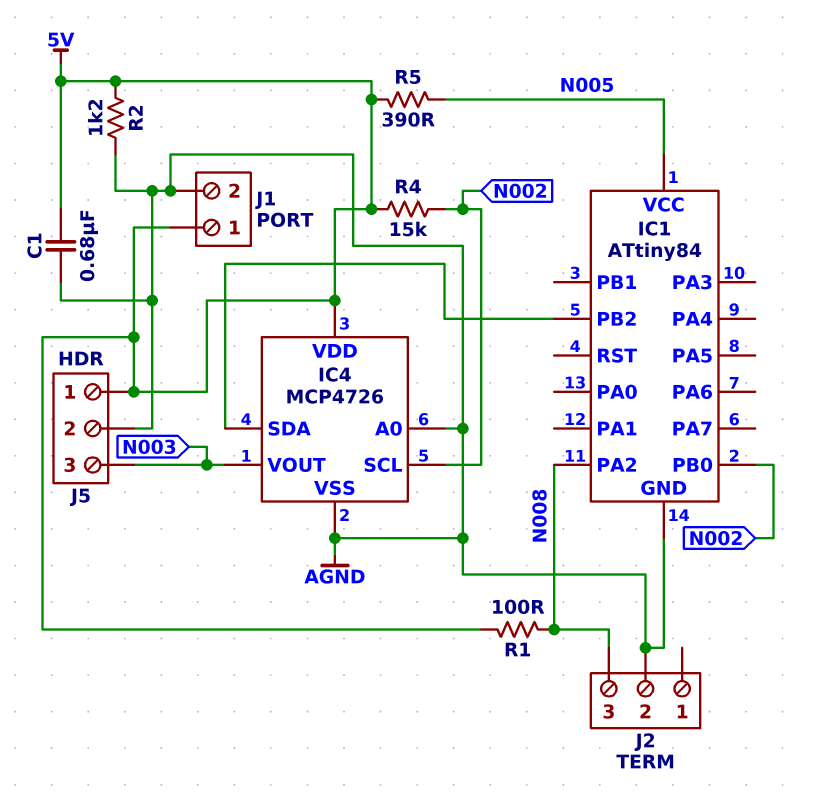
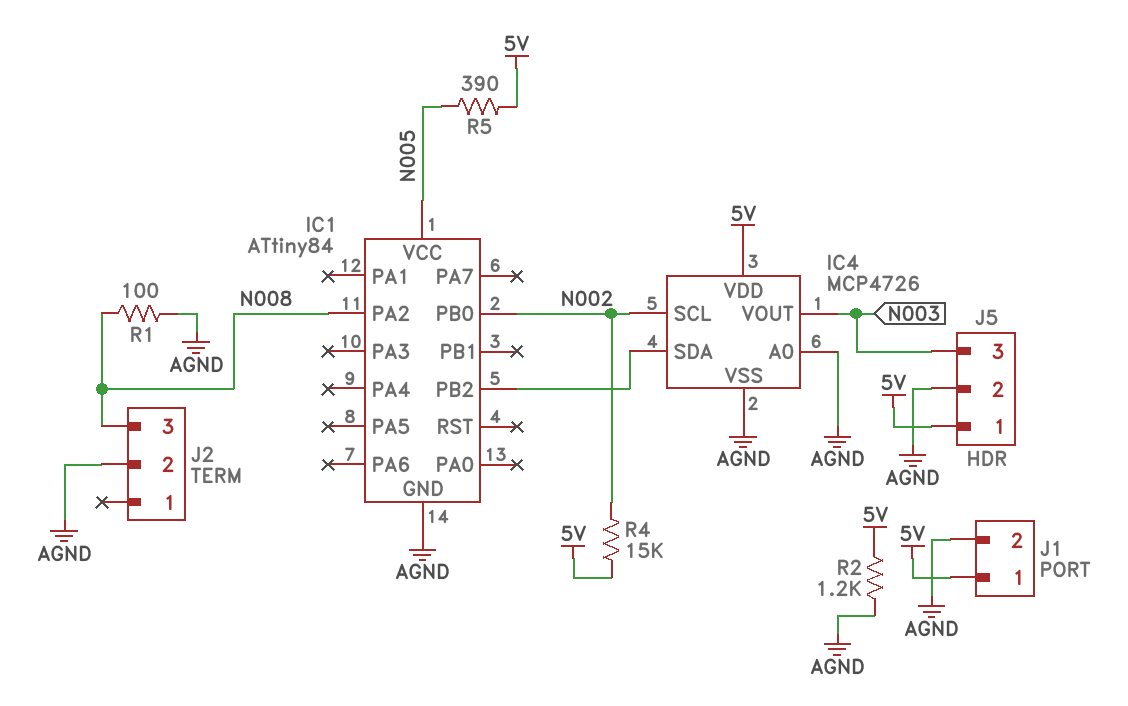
C1: 680nF (5V, AGND) -> none
R1: 100 (5V, N008) -> 100 (AGND, N008)

